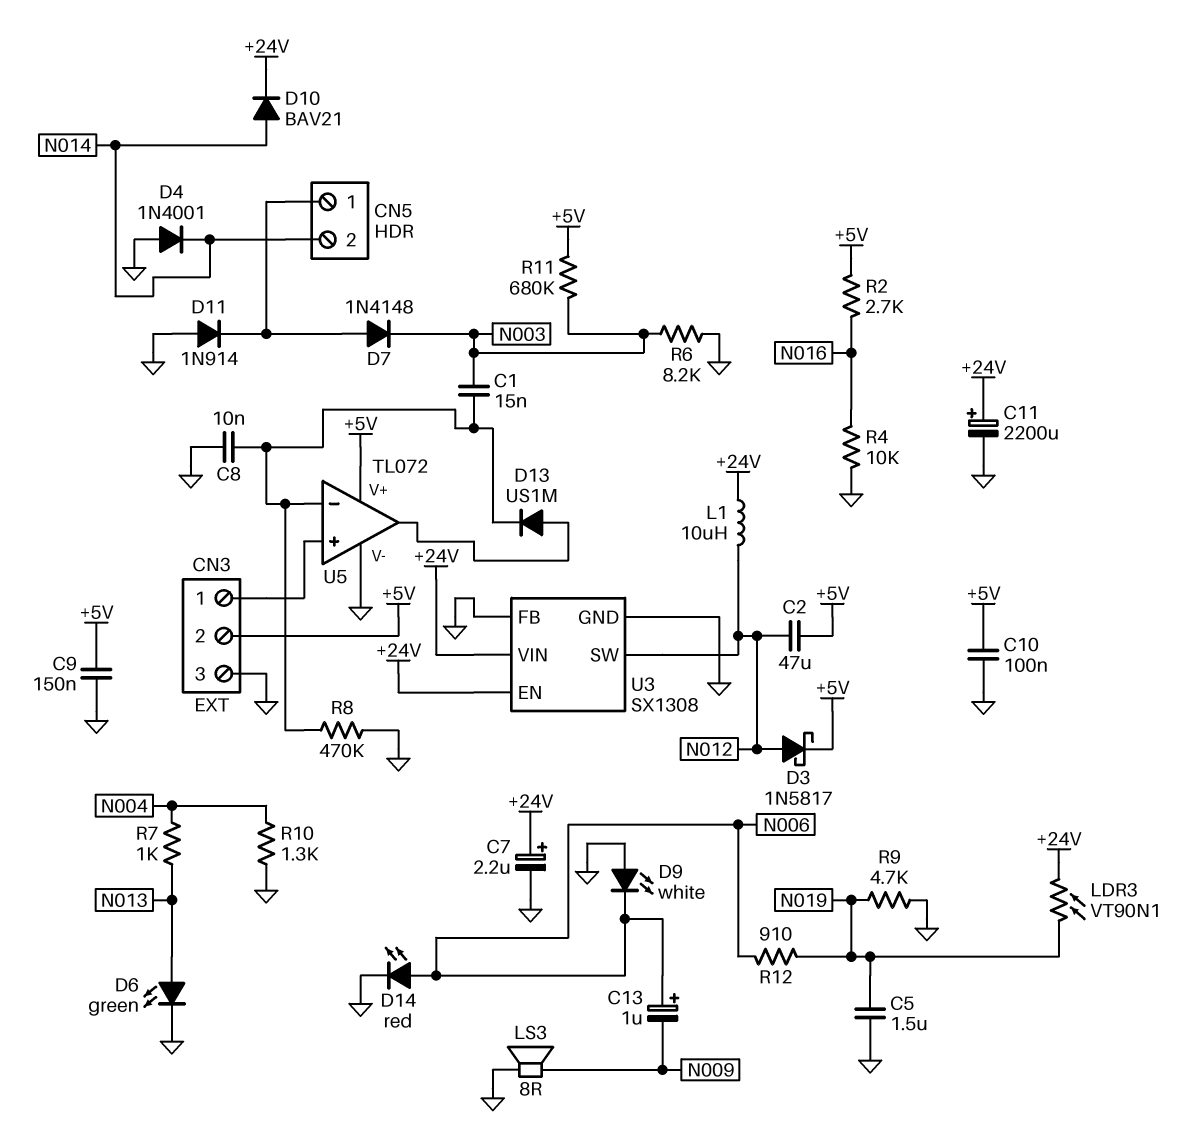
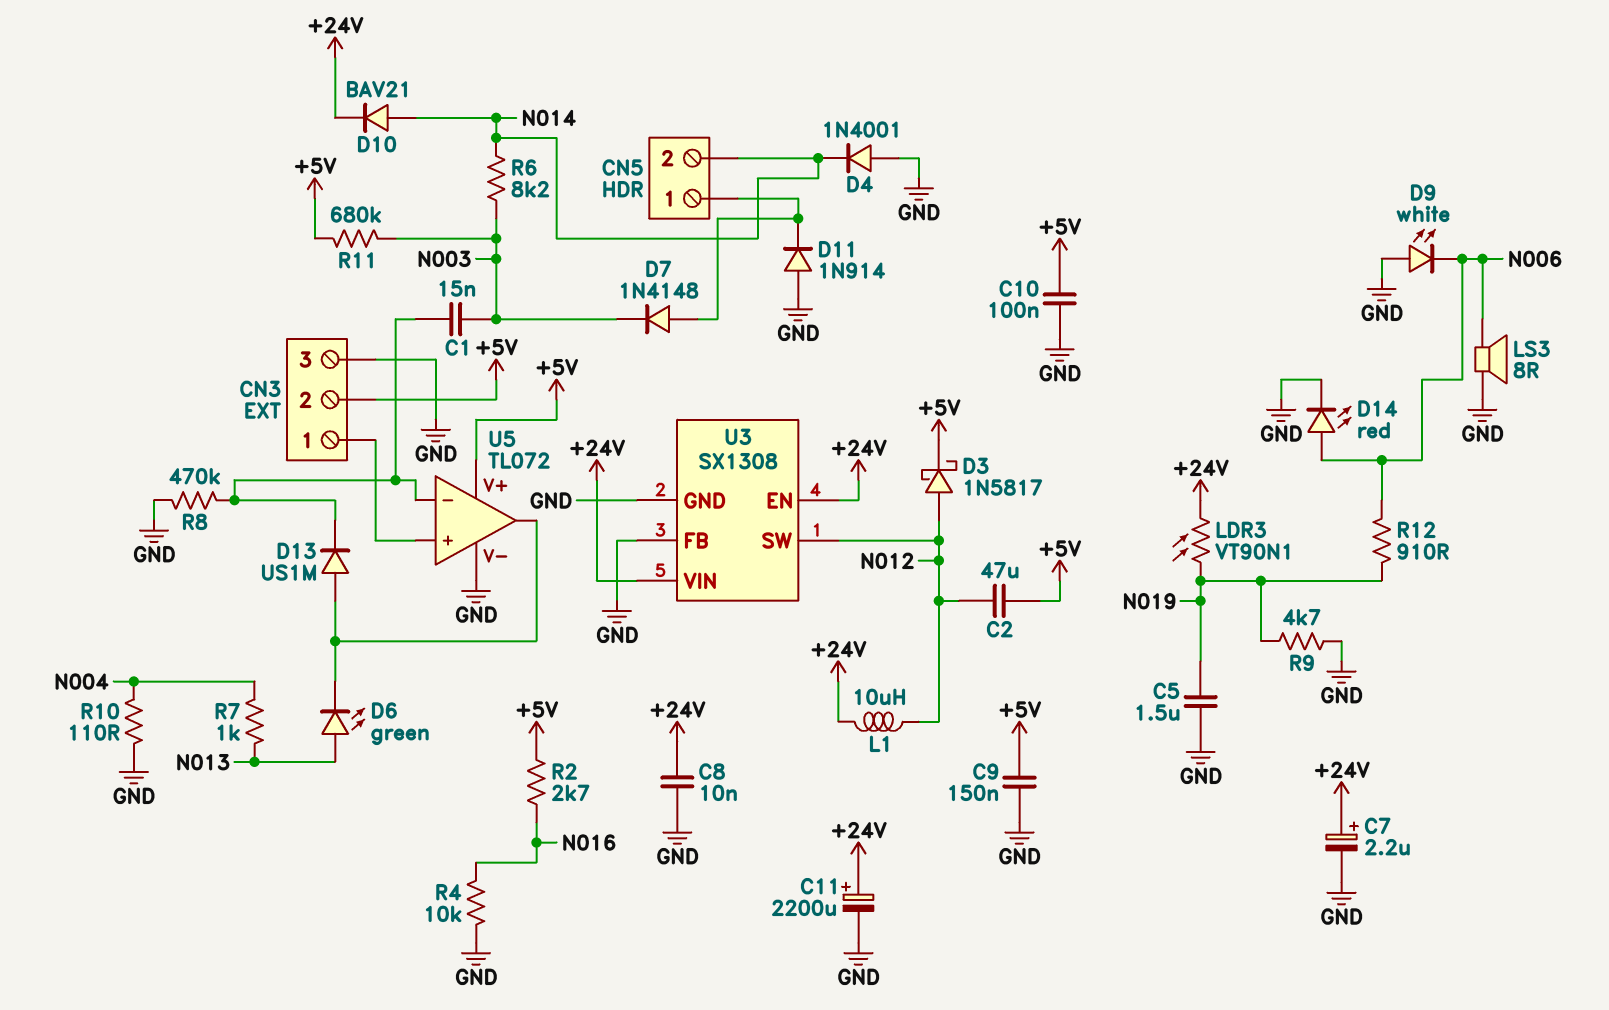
C8: 10nF (GND, U5/in-) -> 10nF (+24V, GND)
C13: 1uF (plus N006, minus N009) -> none
D6: LED green (A N013, K GND) -> LED green (A N013, K U5/out)
LS3: speaker 8R (GND, N009) -> speaker 8R (GND, N006)
R6: 8.2k (GND, N003) -> 8.2k (N003, N014)
R10: 1.3k (GND, N004) -> 110 (GND, N004)

